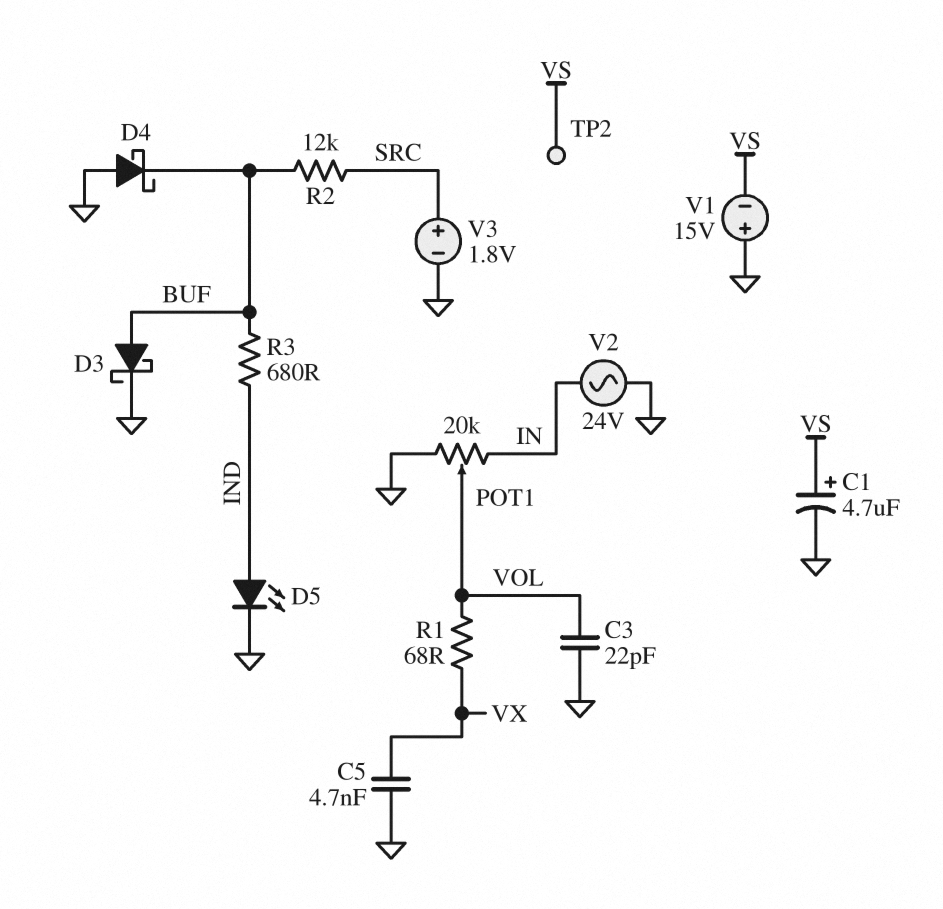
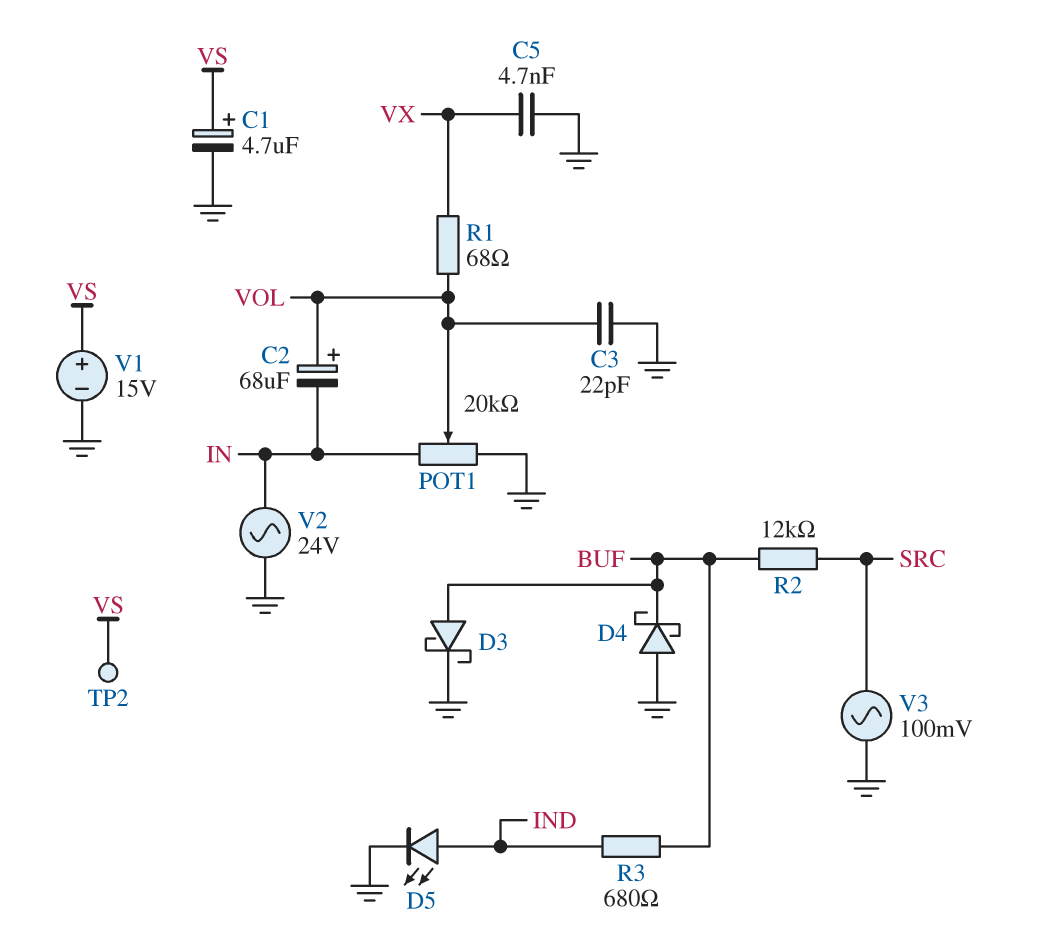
C2: none -> 68uF (plus VOL, minus IN)
V1: 15V (plus GND, minus VS) -> 15V (plus VS, minus GND)
V3: 1.8V (plus SRC, minus GND) -> AC 100mV (GND, SRC)

